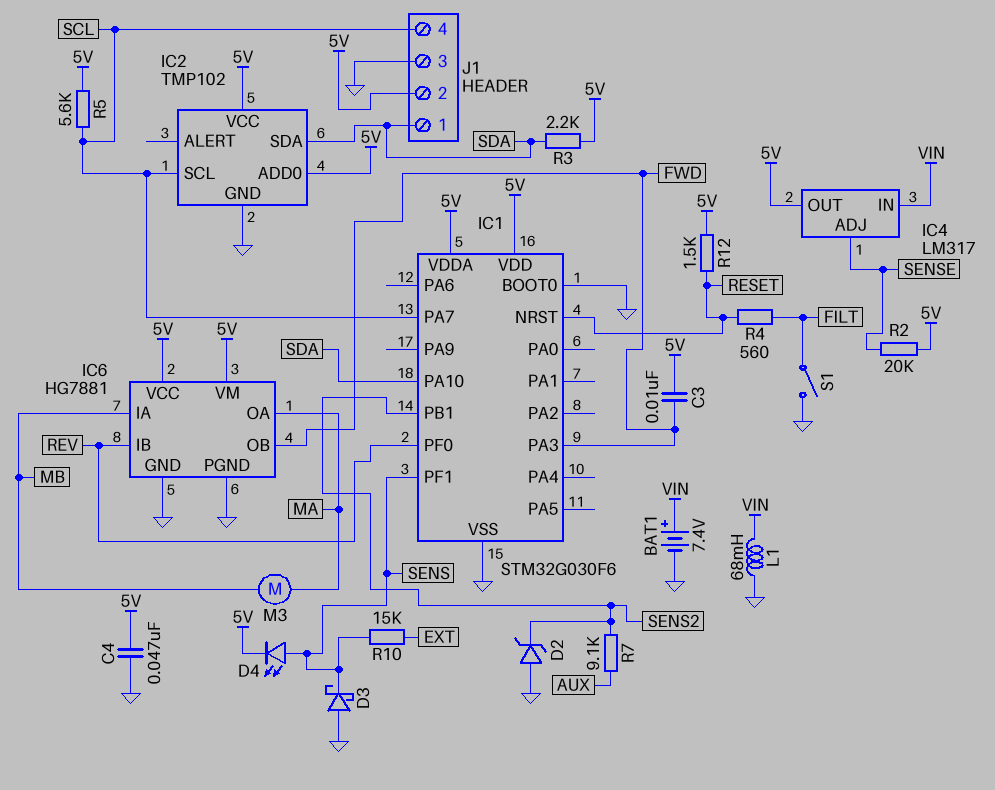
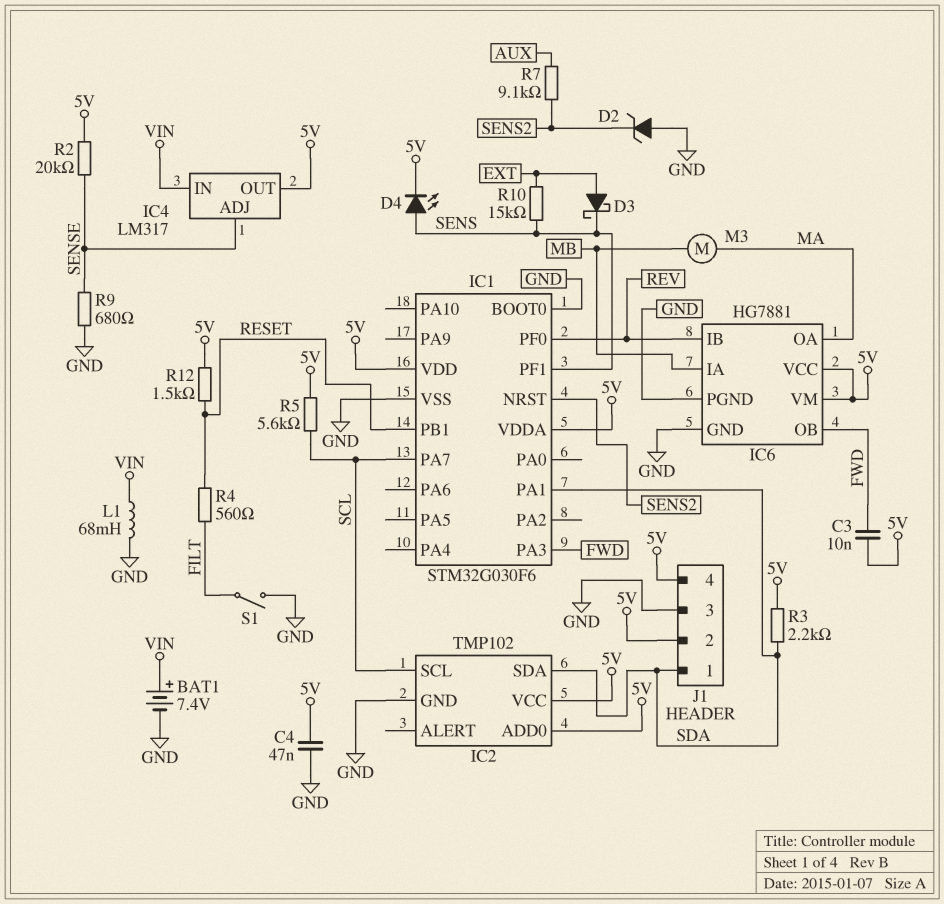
D3: schottky (A GND, K SENS) -> schottky (A EXT, K SENS)
IC1 pin NRST: RESET -> SENS2
IC1 pin PA1: none -> SDA
IC1 pin PA10: SDA -> none
IC1 pin PB1: SENS2 -> RESET
J1 pin 4: SCL -> 5V
R9: none -> 680 (GND, SENSE)

